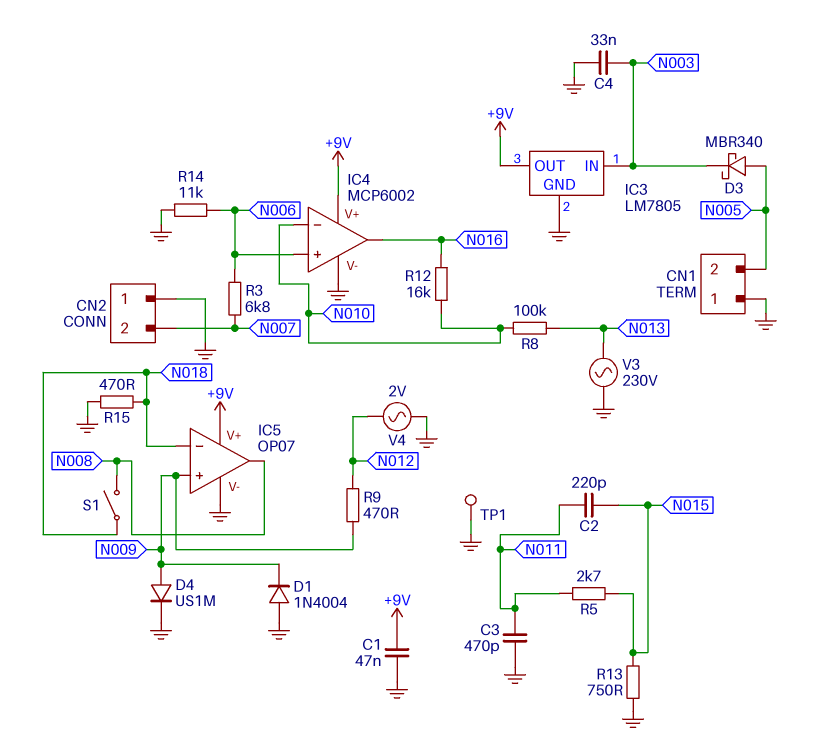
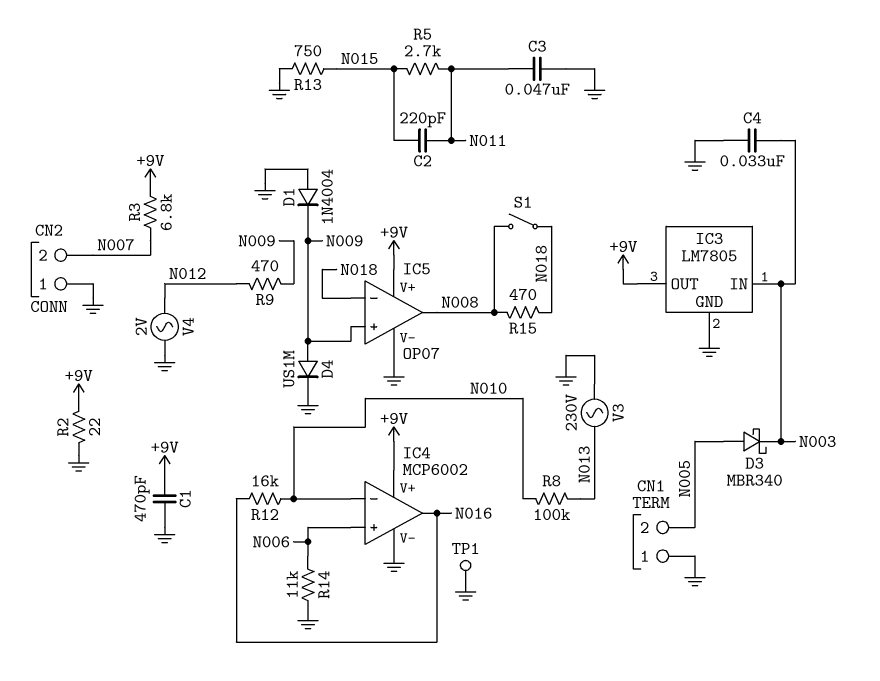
C1: 47nF (+9V, GND) -> 470pF (+9V, GND)
C3: 470pF (GND, N011) -> 47nF (GND, N011)
R2: none -> 22 (+9V, GND)
R3: 6.8k (N006, N007) -> 6.8k (+9V, N007)
R15: 470 (GND, N018) -> 470 (N008, N018)

